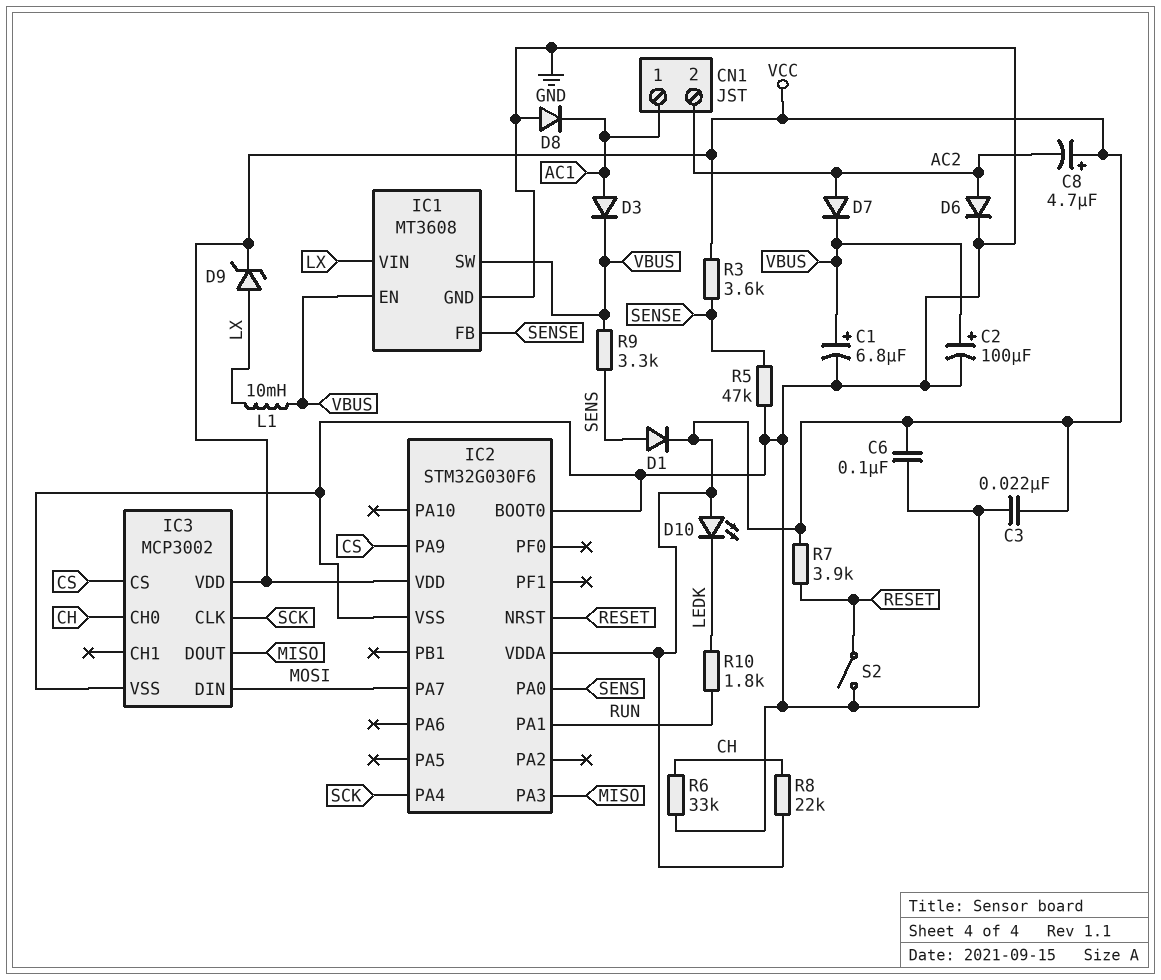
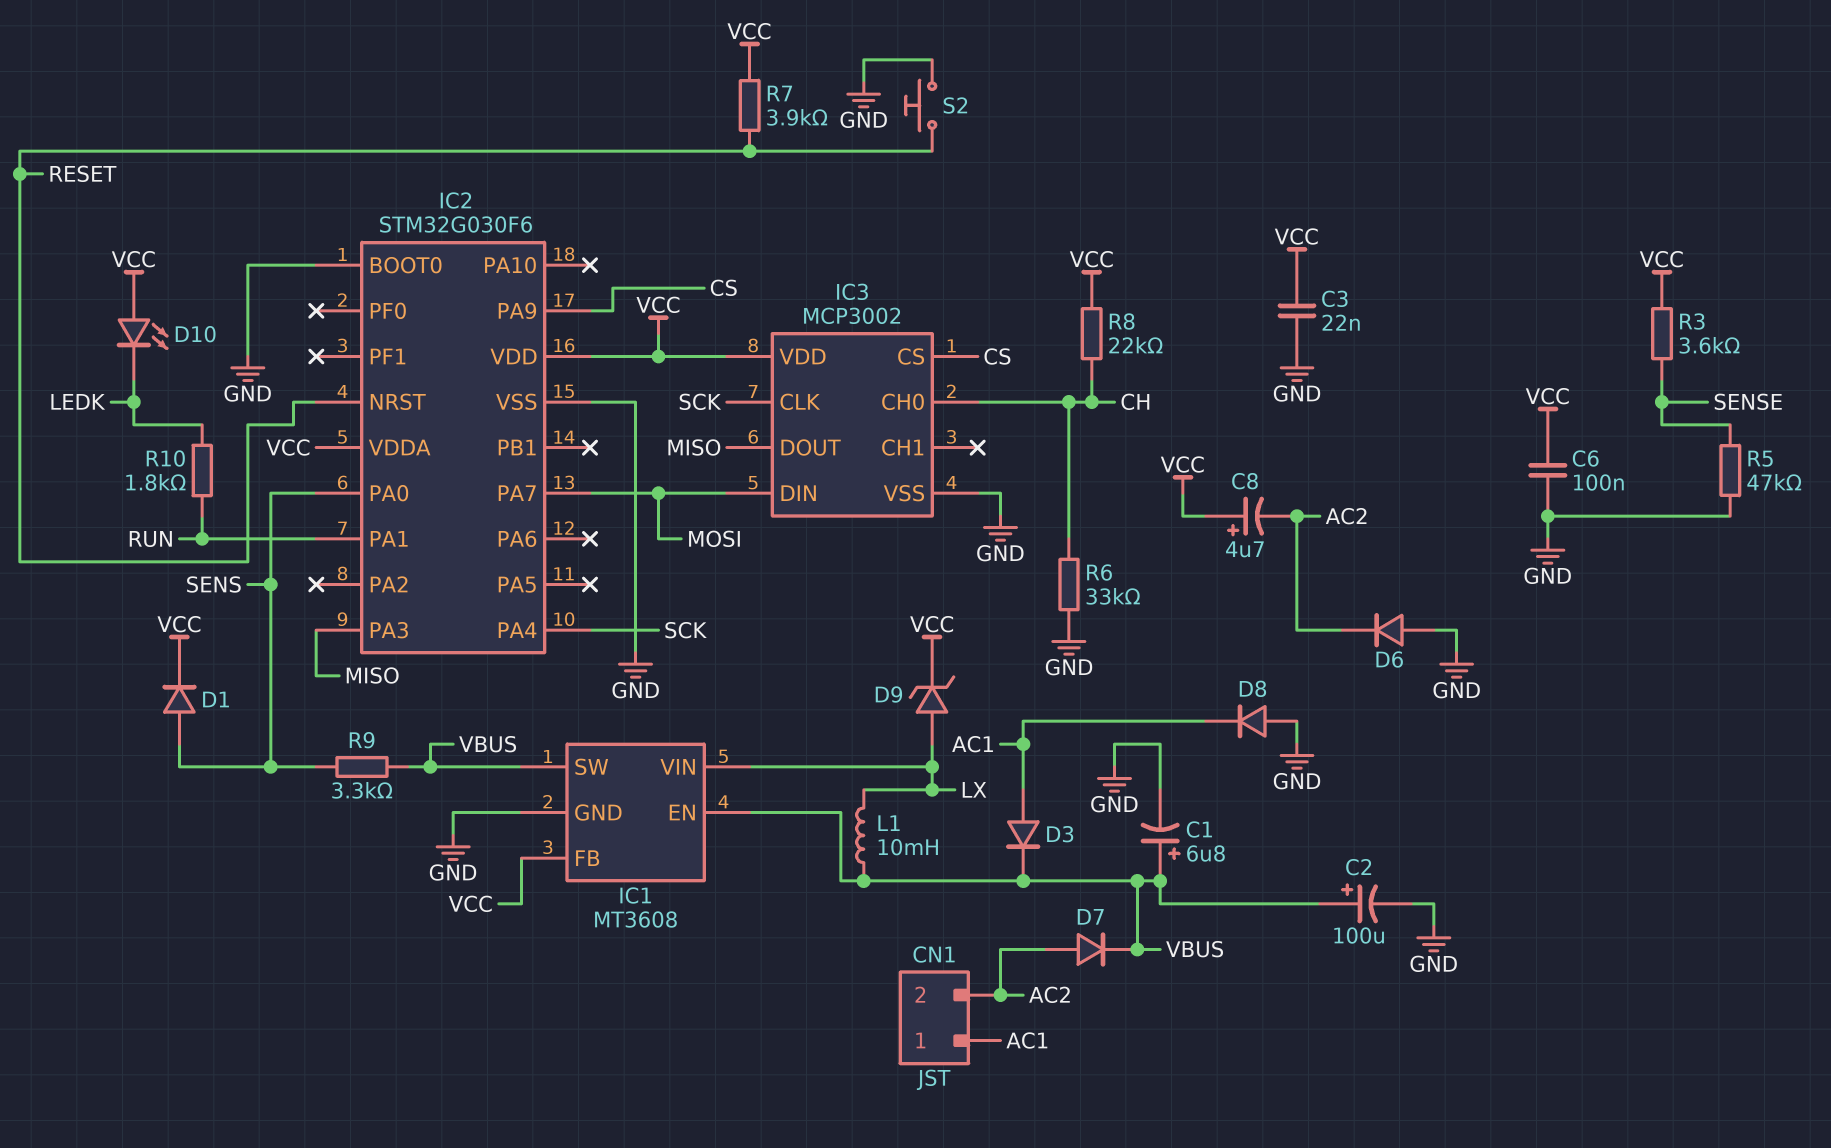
D6: diode (A AC2, K GND) -> diode (A GND, K AC2)
IC1 pin FB: SENSE -> VCC
S2: switch (GND, RESET) -> button (GND, RESET)

